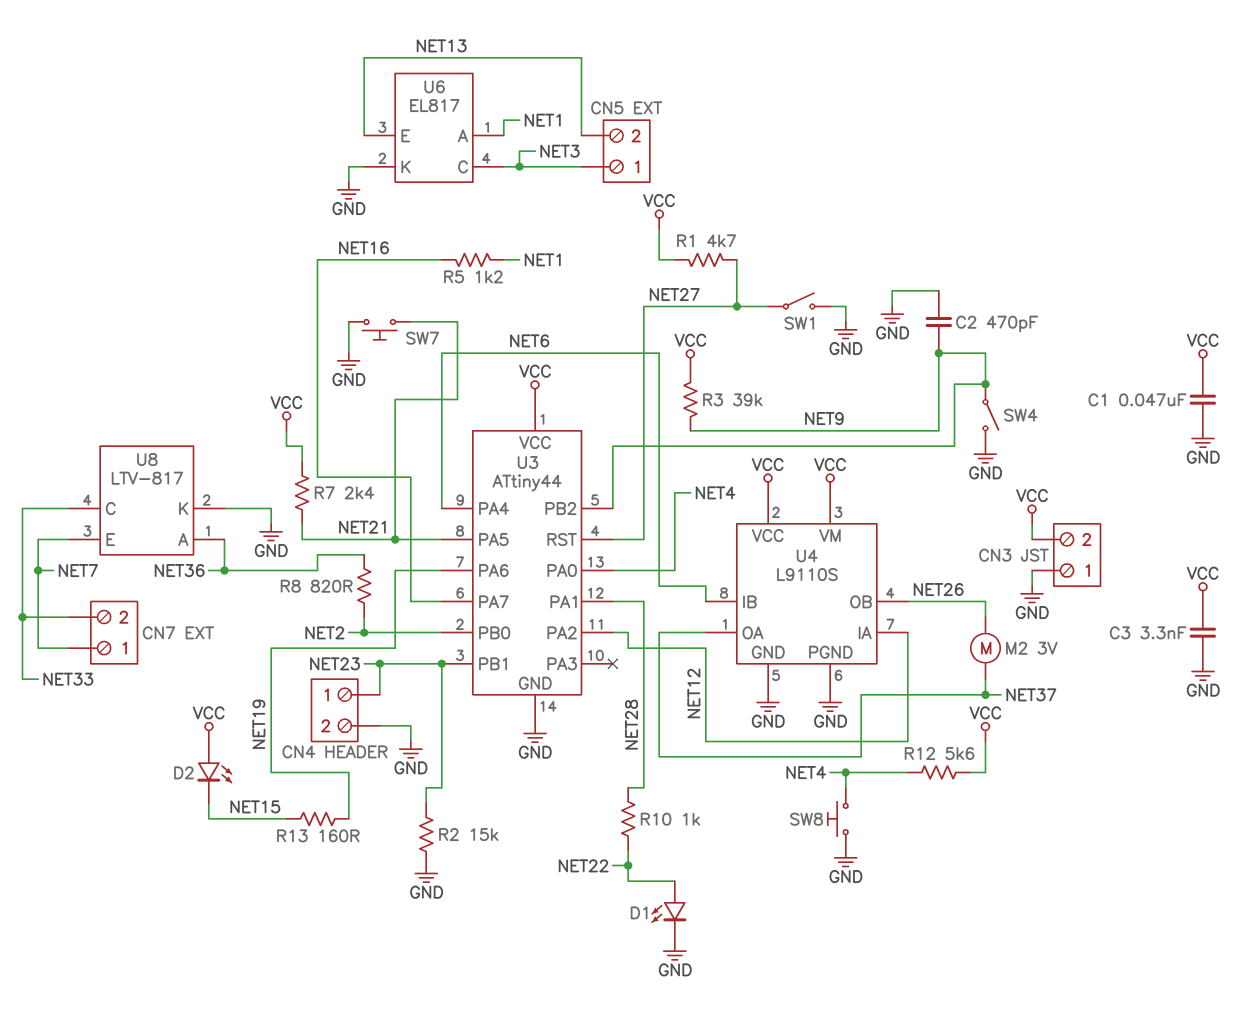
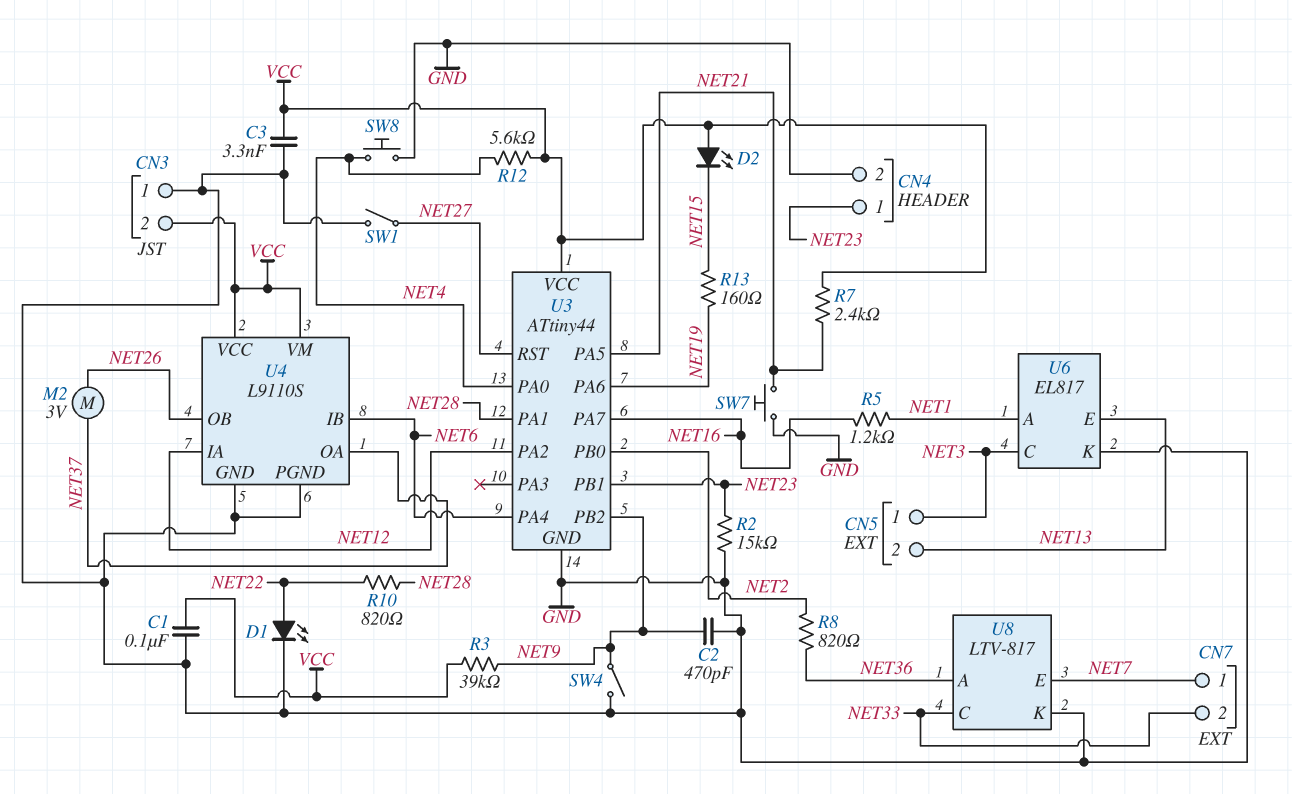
C1: 47nF (GND, VCC) -> 100nF (GND, VCC)
R1: 4.7k (NET27, VCC) -> none
R10: 1k (NET22, NET28) -> 820 (NET22, NET28)

